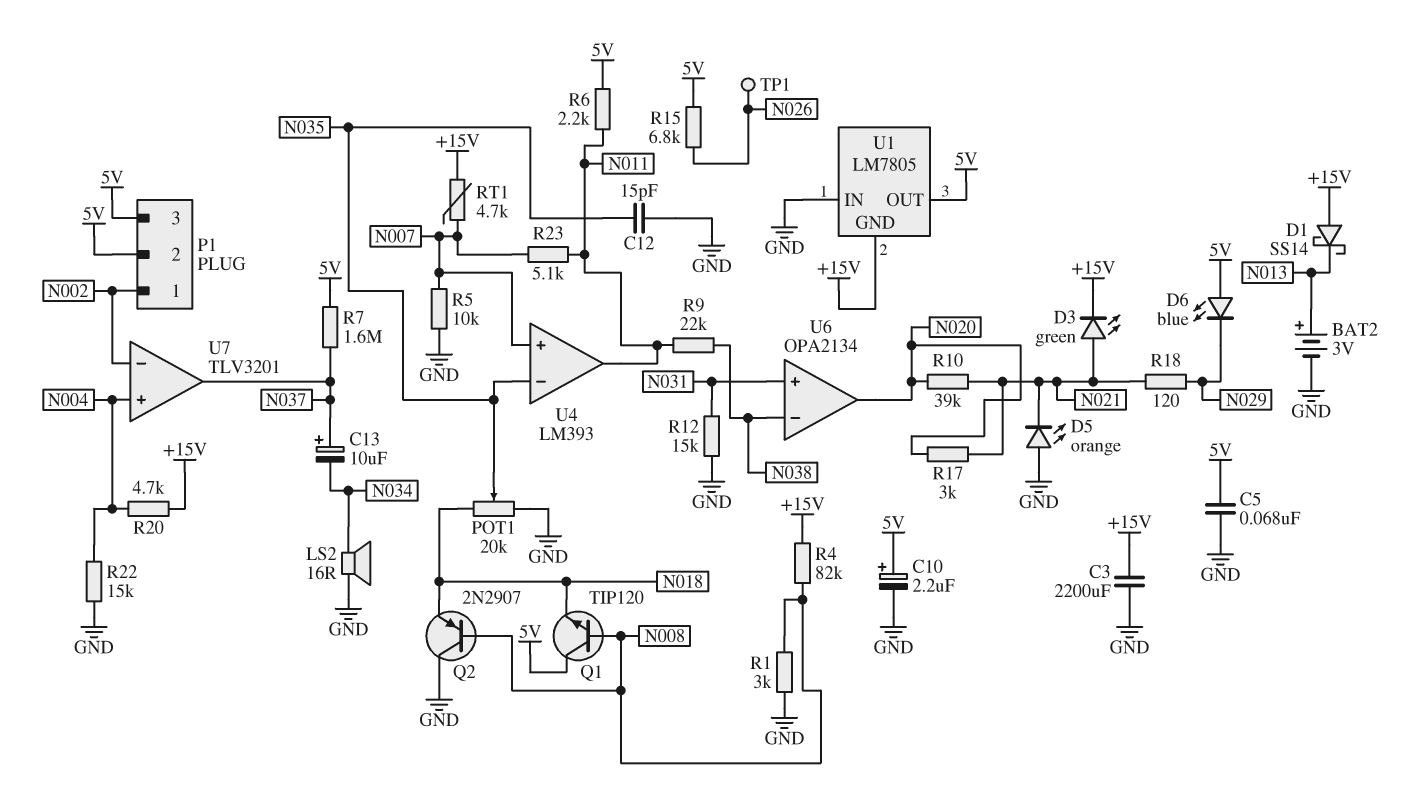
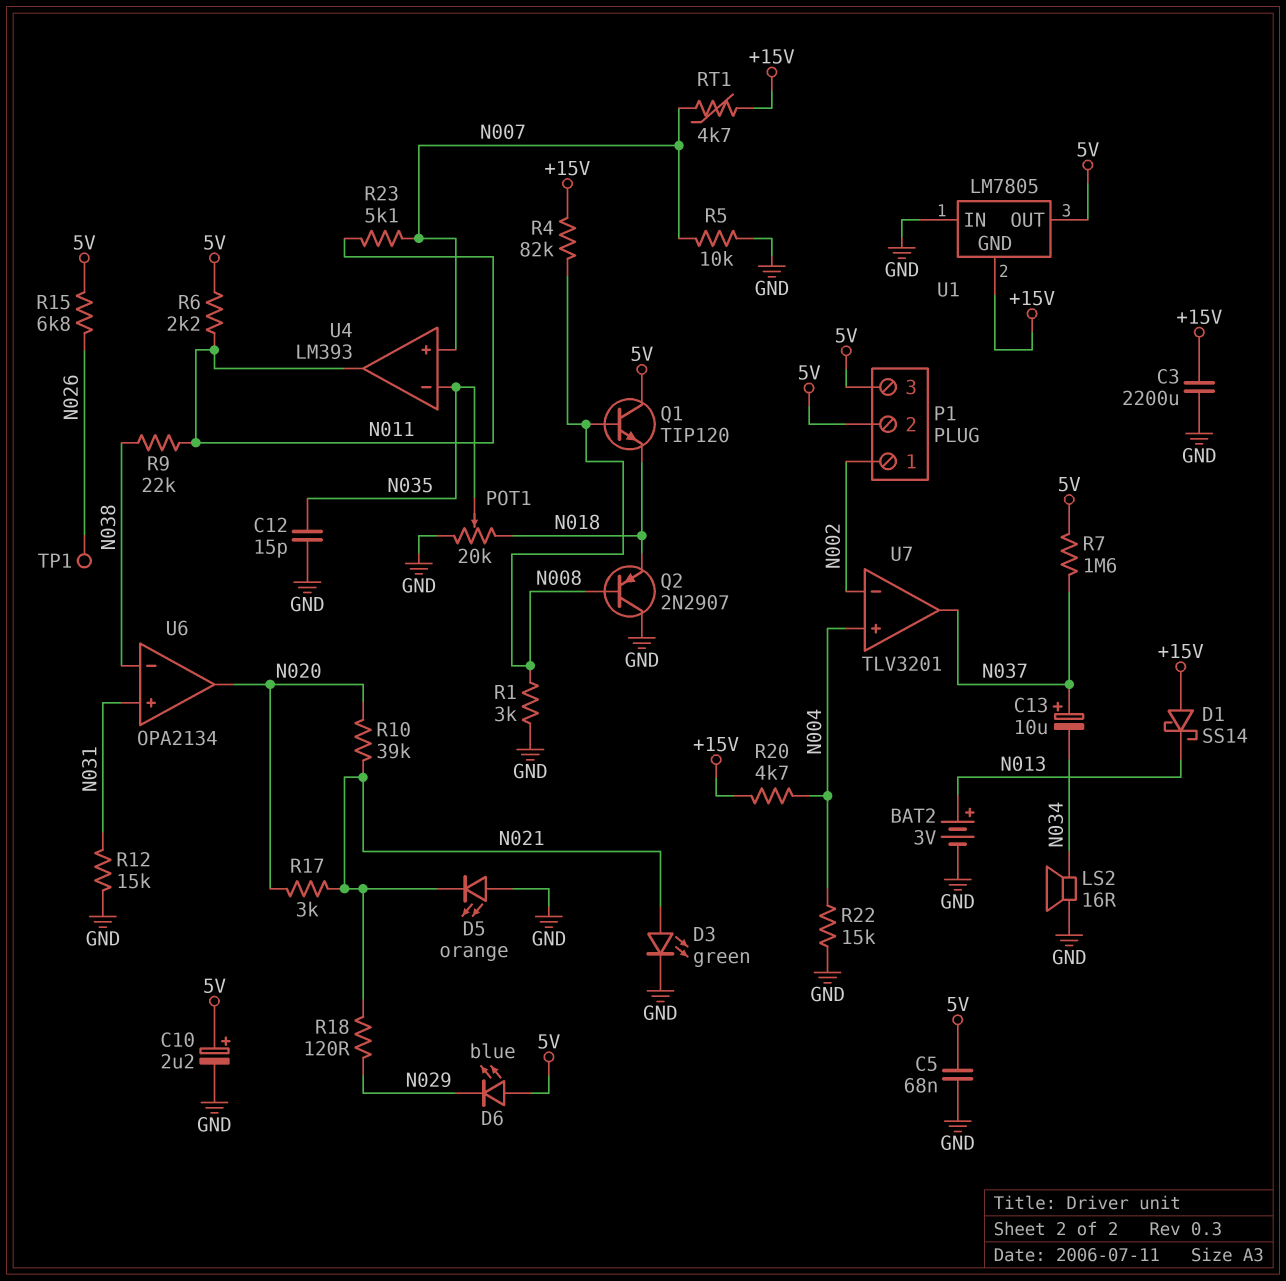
D3: LED green (A N021, K +15V) -> LED green (A N021, K GND)

